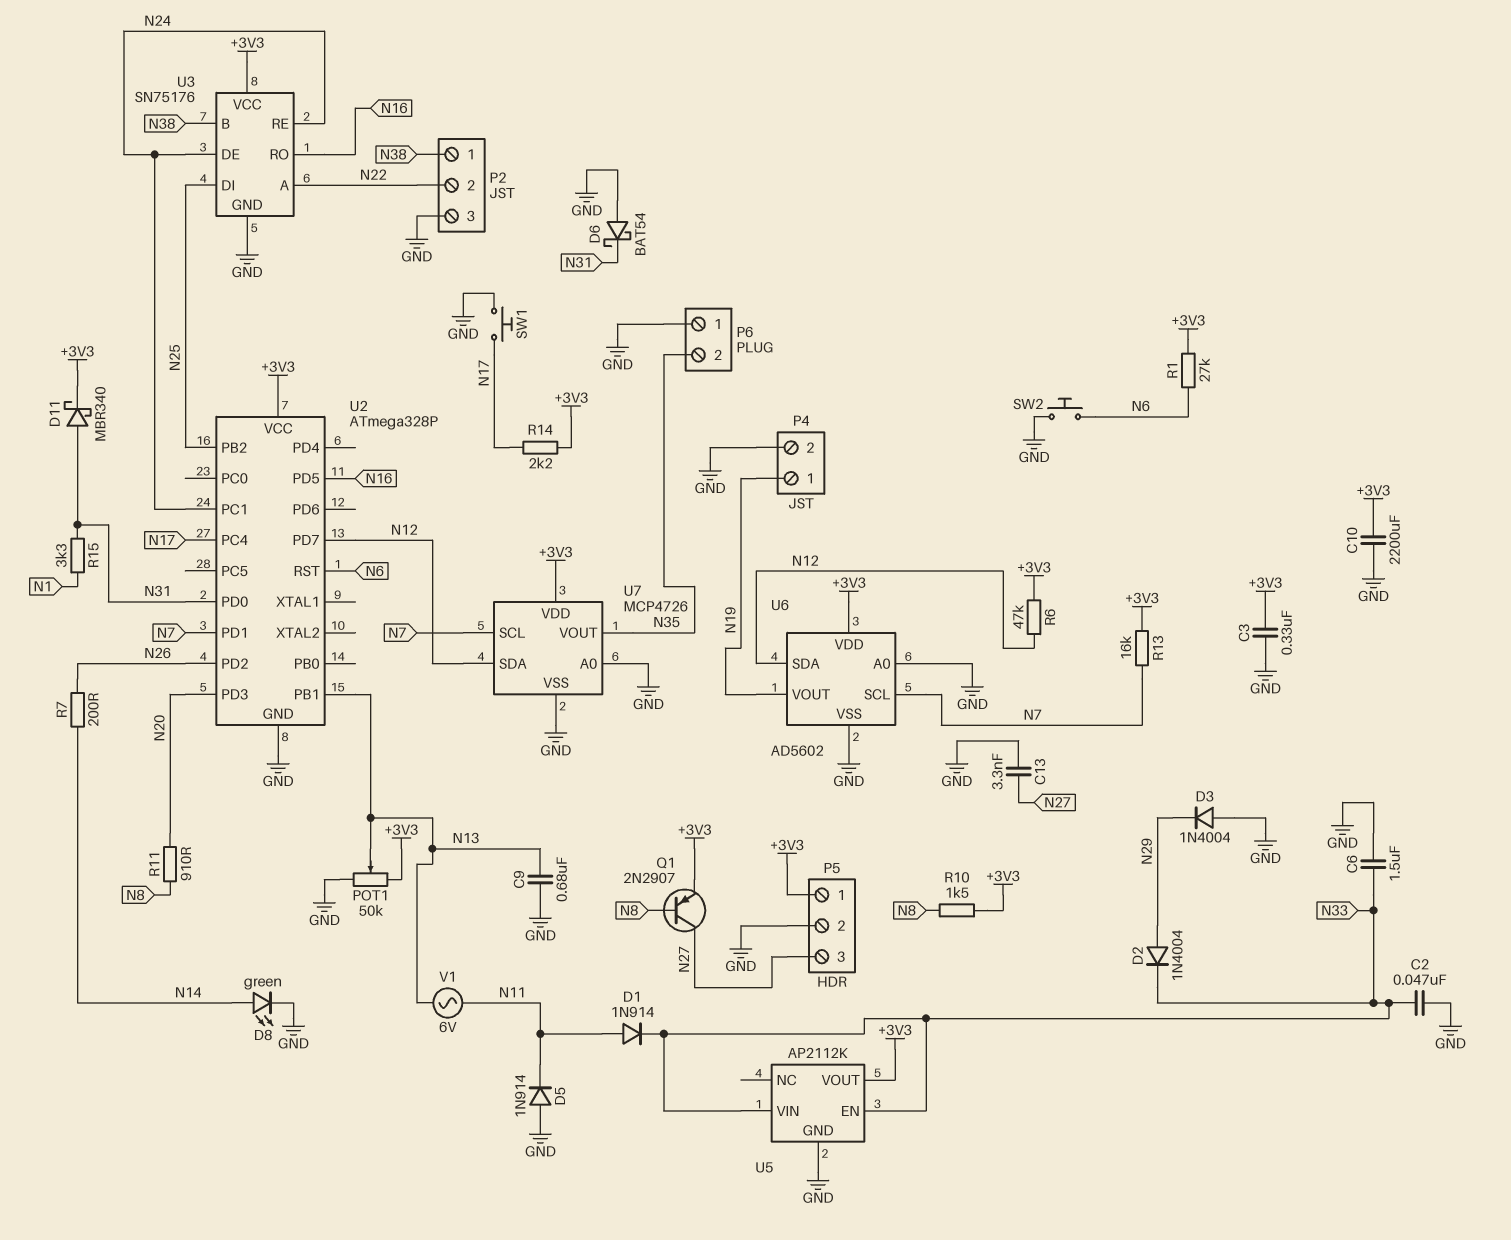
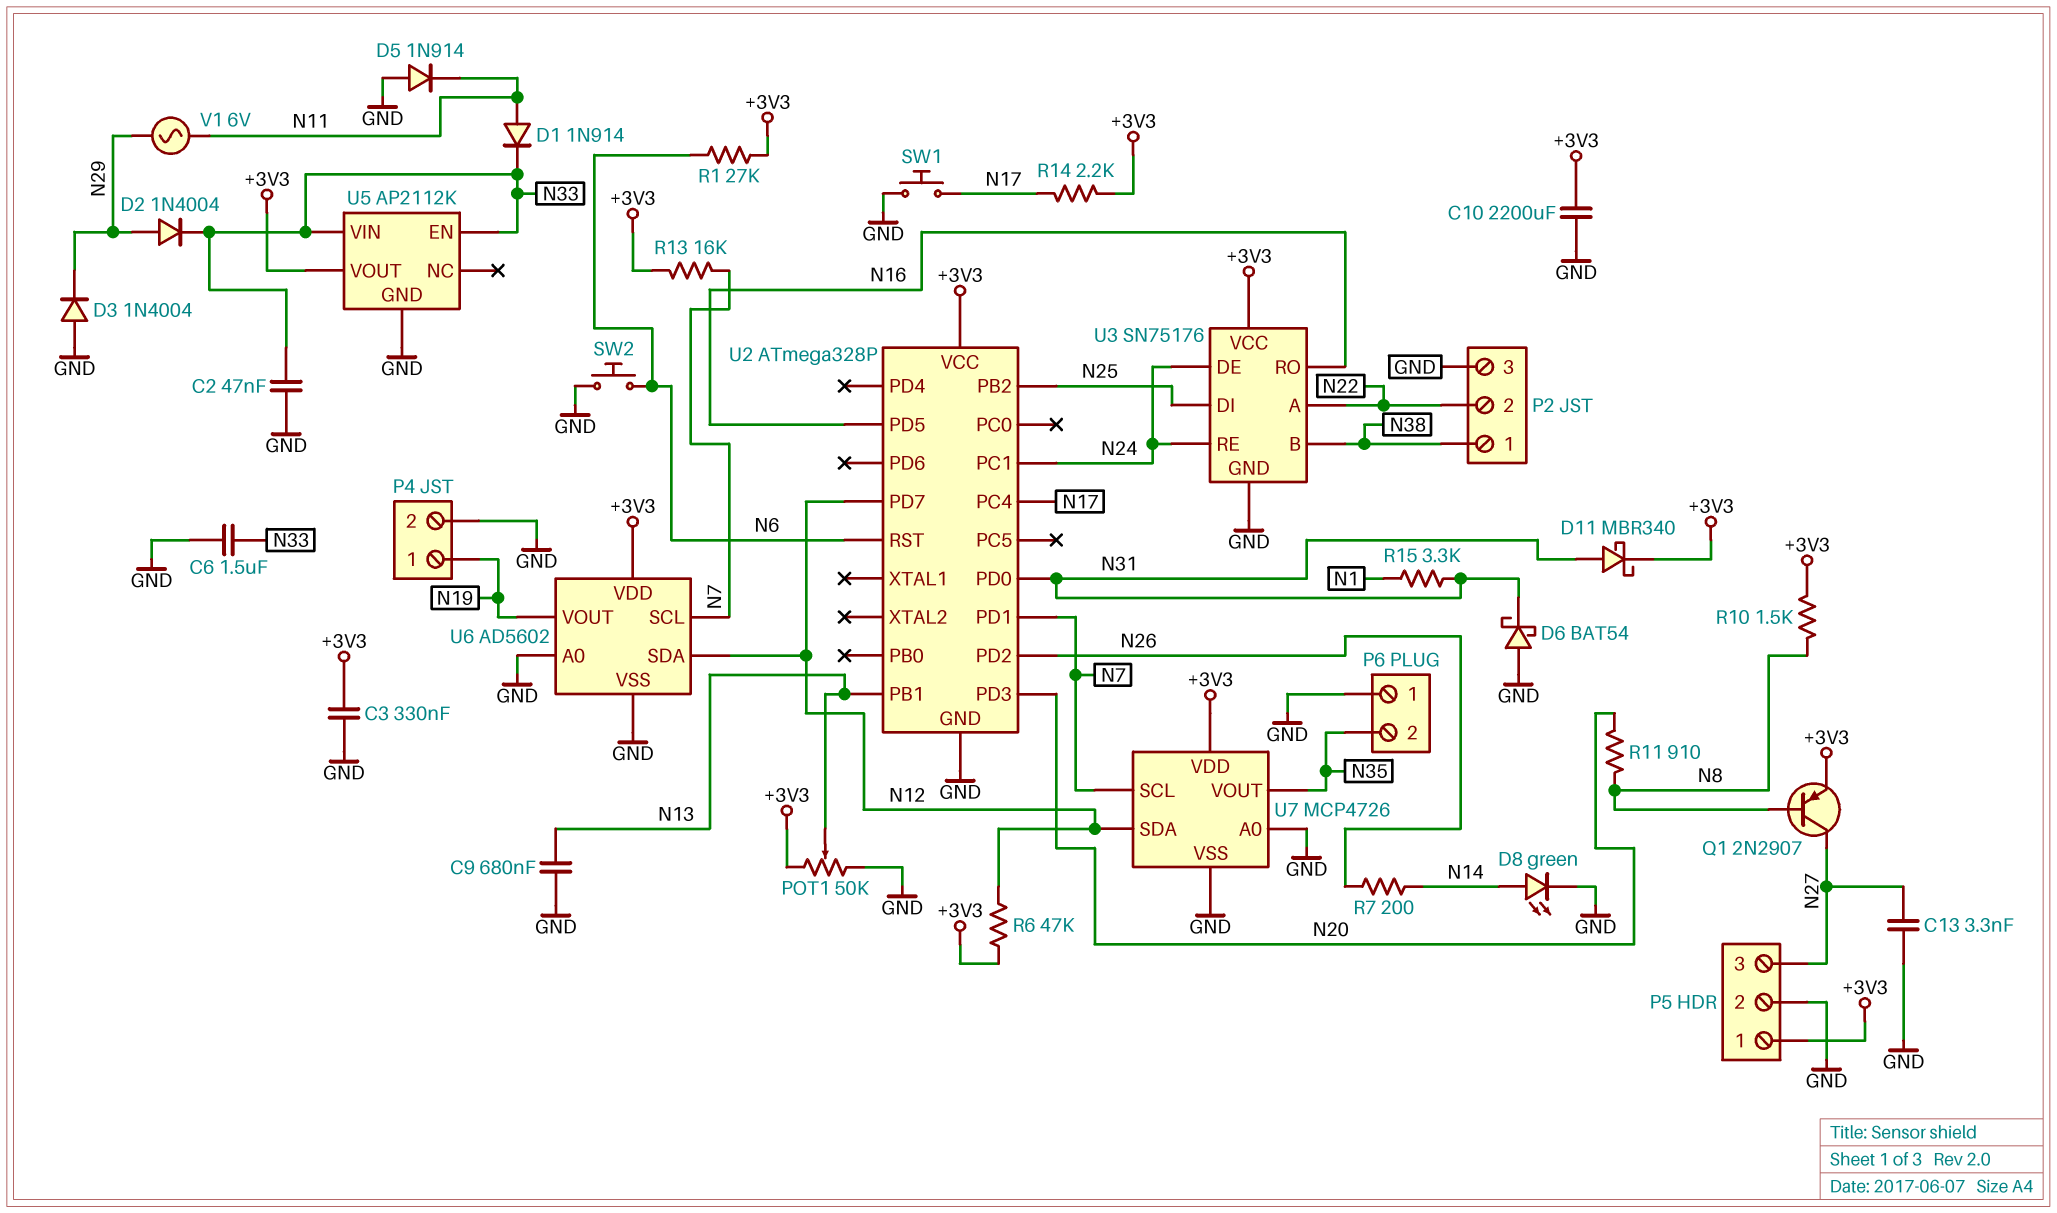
V1: AC 6V (N11, N13) -> AC 6V (N11, N29)

